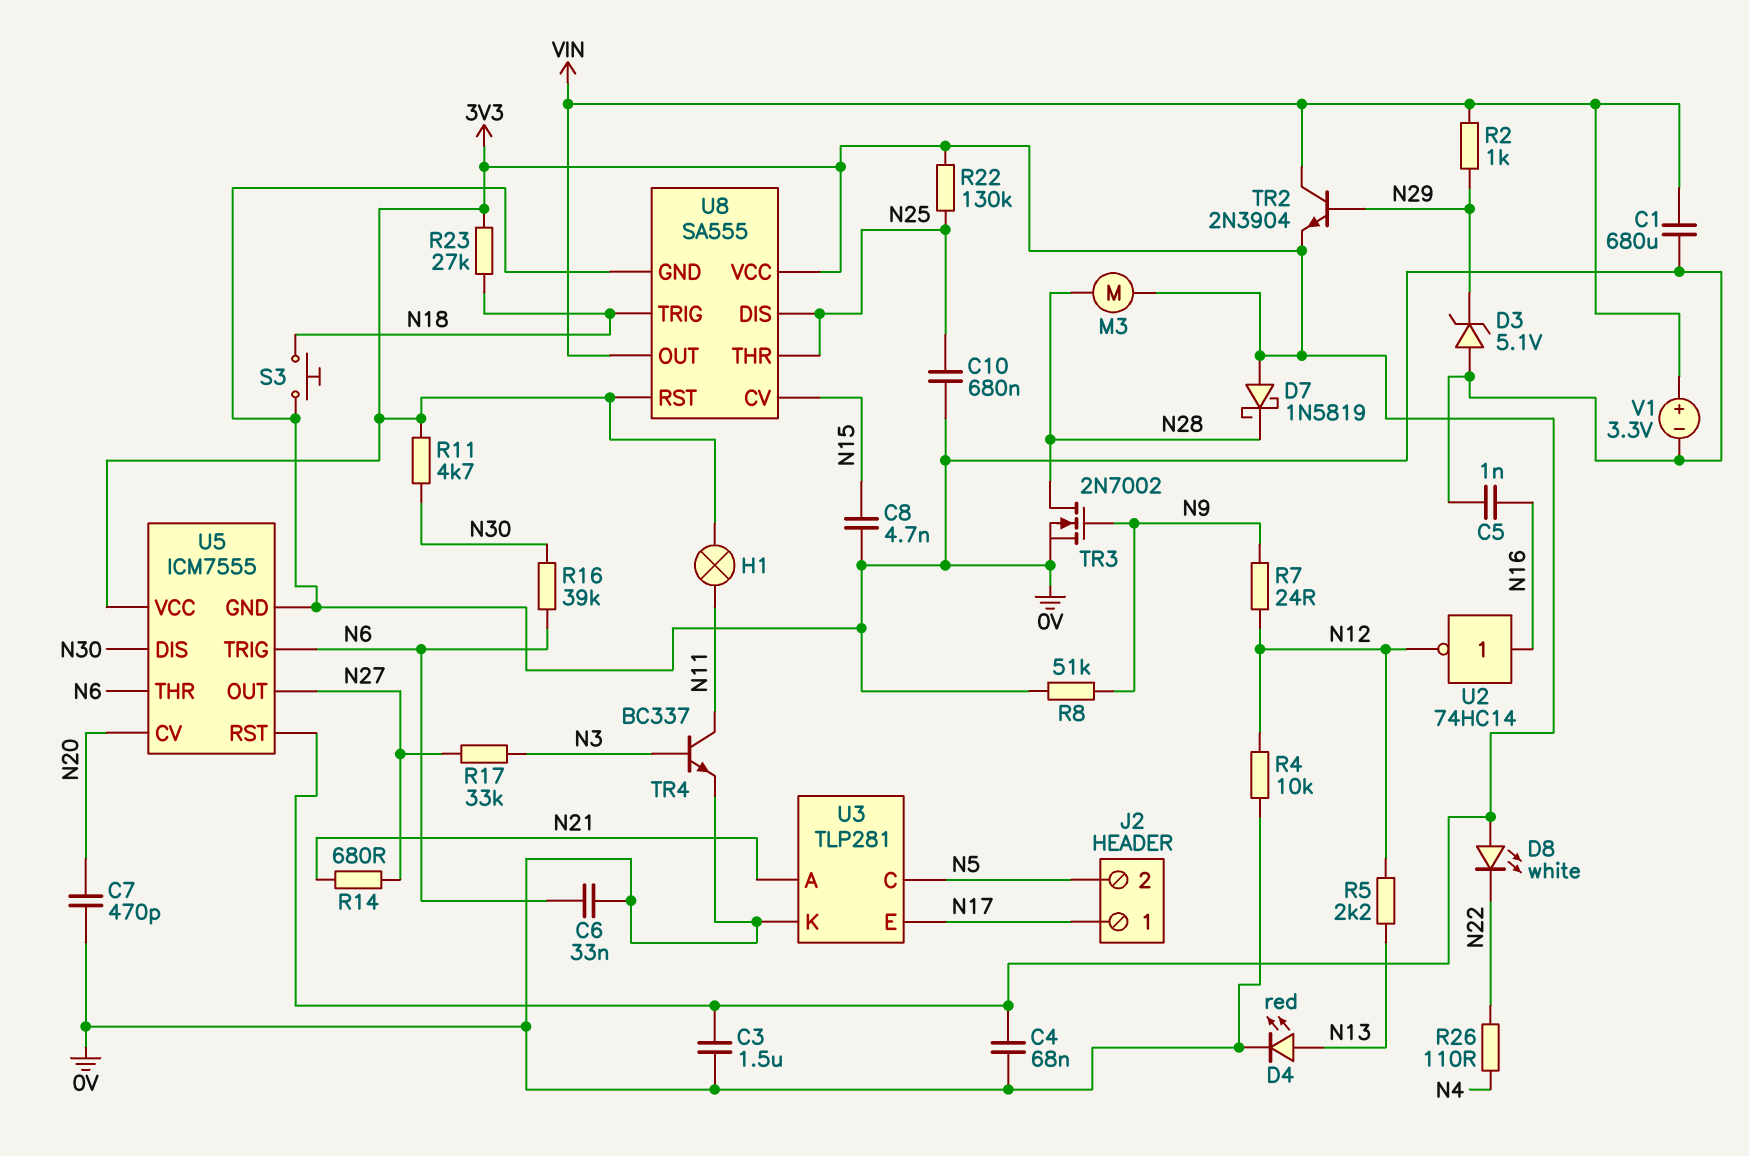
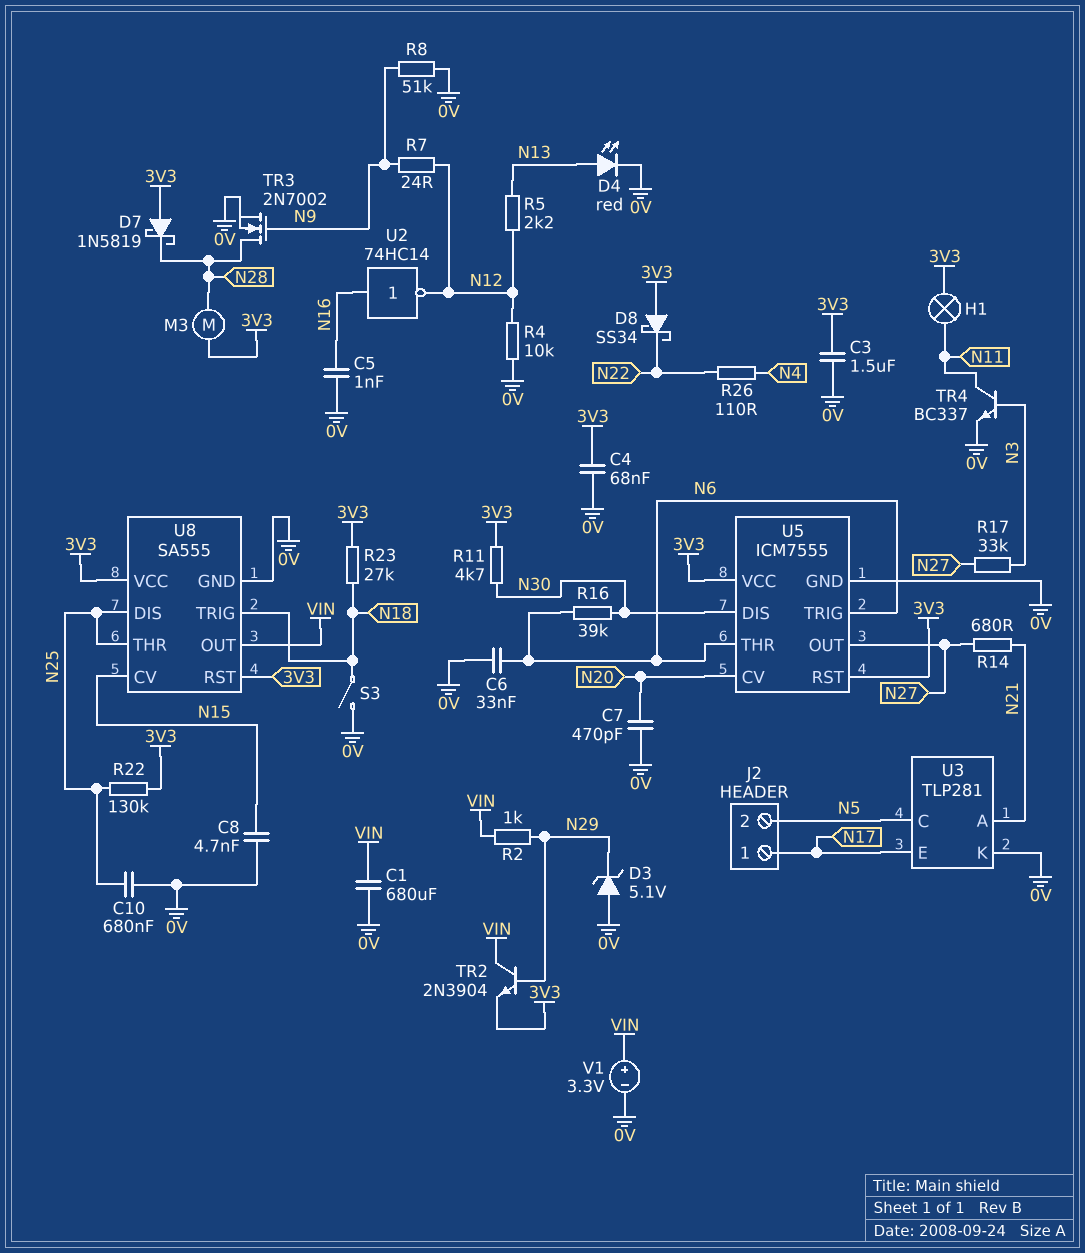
D8: LED white (A 3V3, K N22) -> schottky SS34 (A 3V3, K N22)
S3: button (0V, N18) -> switch (0V, N18)

